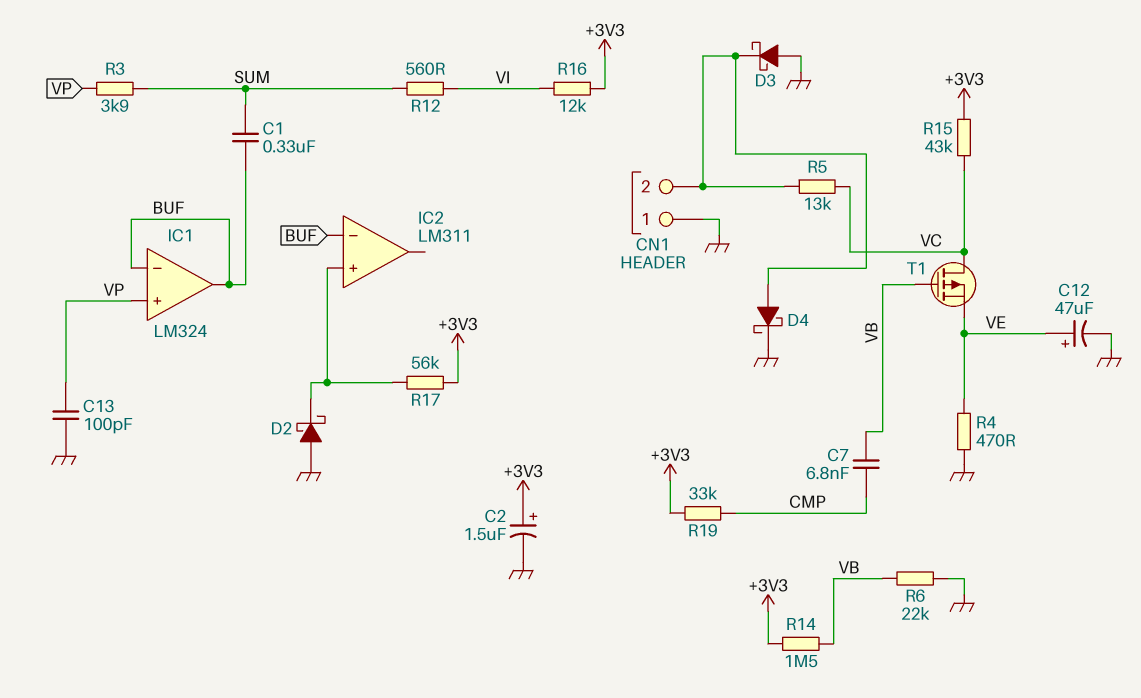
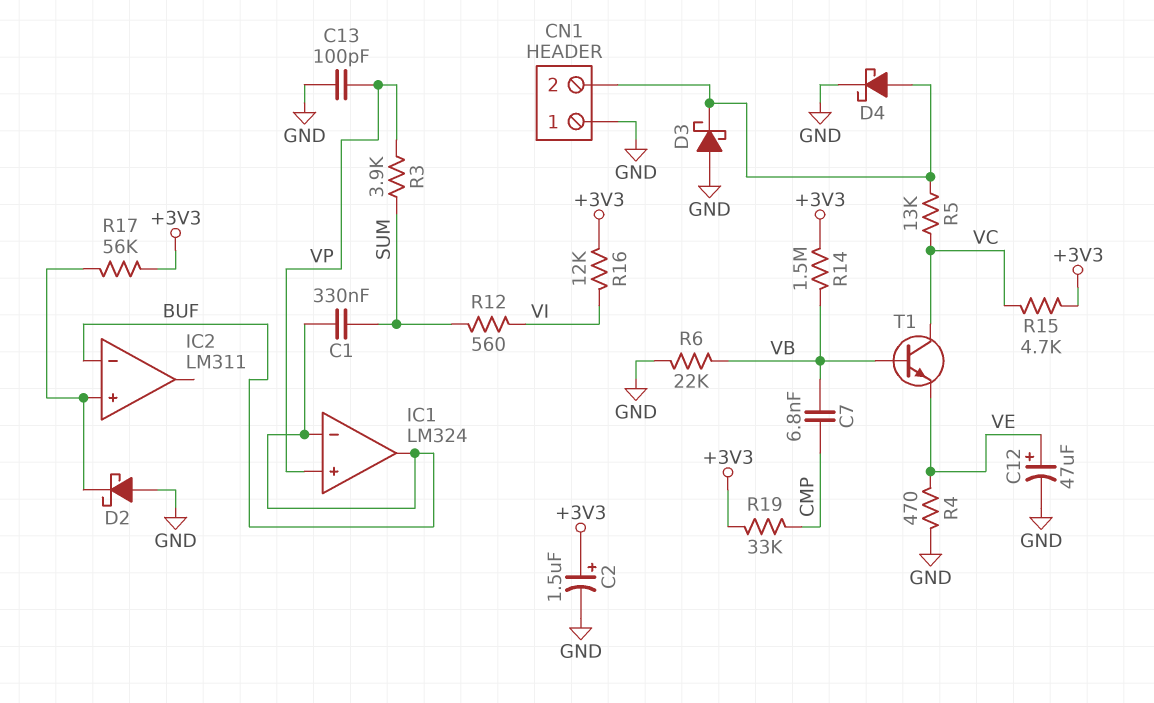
R15: 43k (+3V3, VC) -> 4.7k (+3V3, VC)
T1: PMOS (G VB, D VC, S VE) -> NPN (B VB, C VC, E VE)

